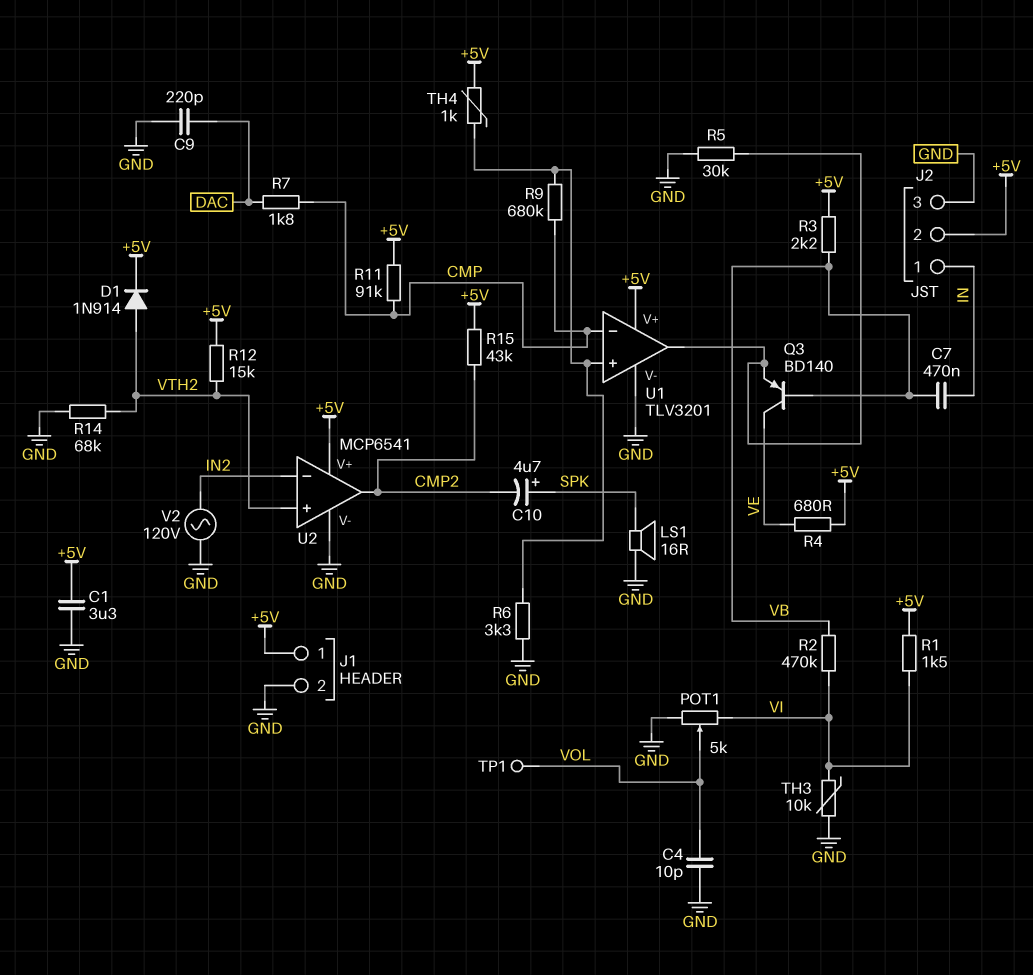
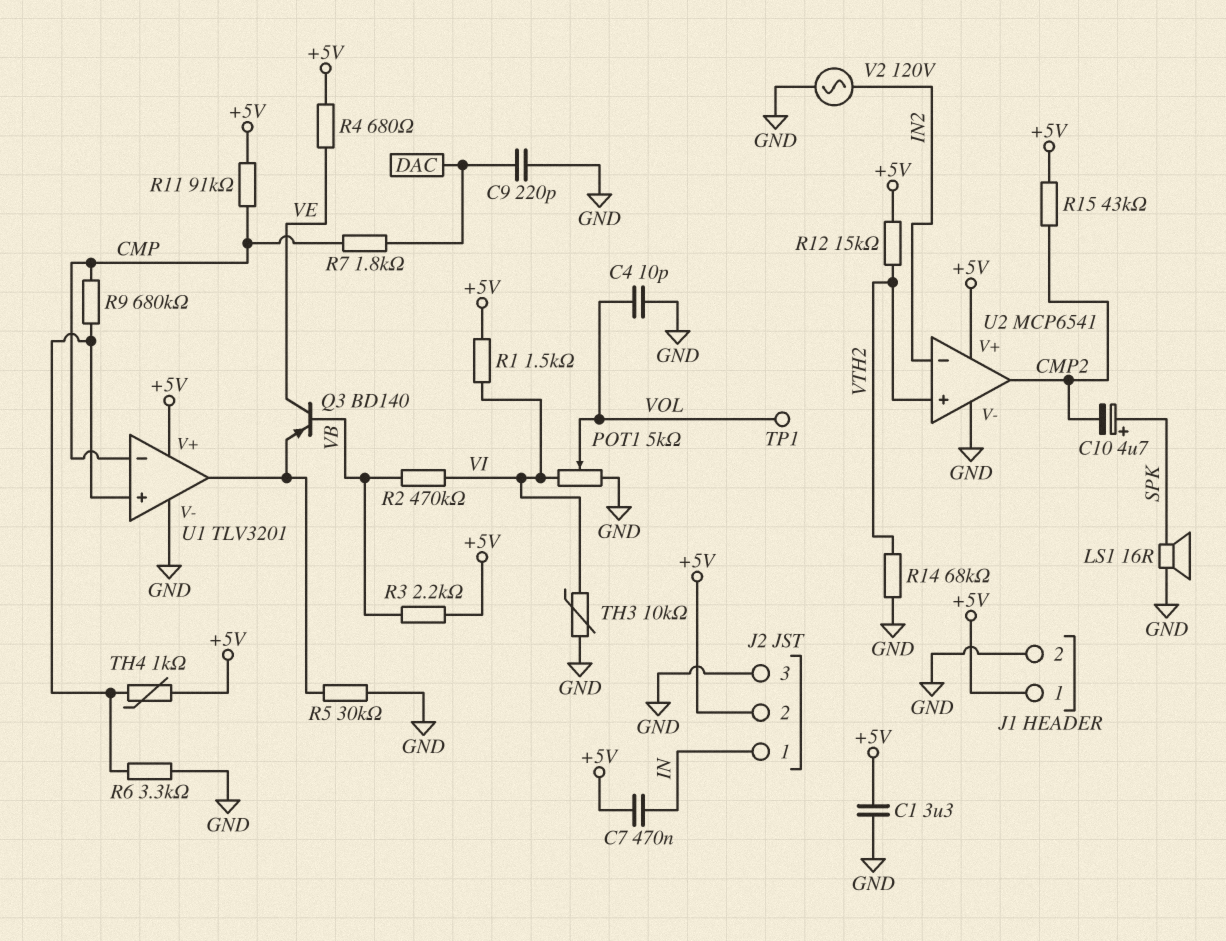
C7: 470nF (IN, VB) -> 470nF (+5V, IN)
D1: diode 1N914 (A VTH2, K +5V) -> none

